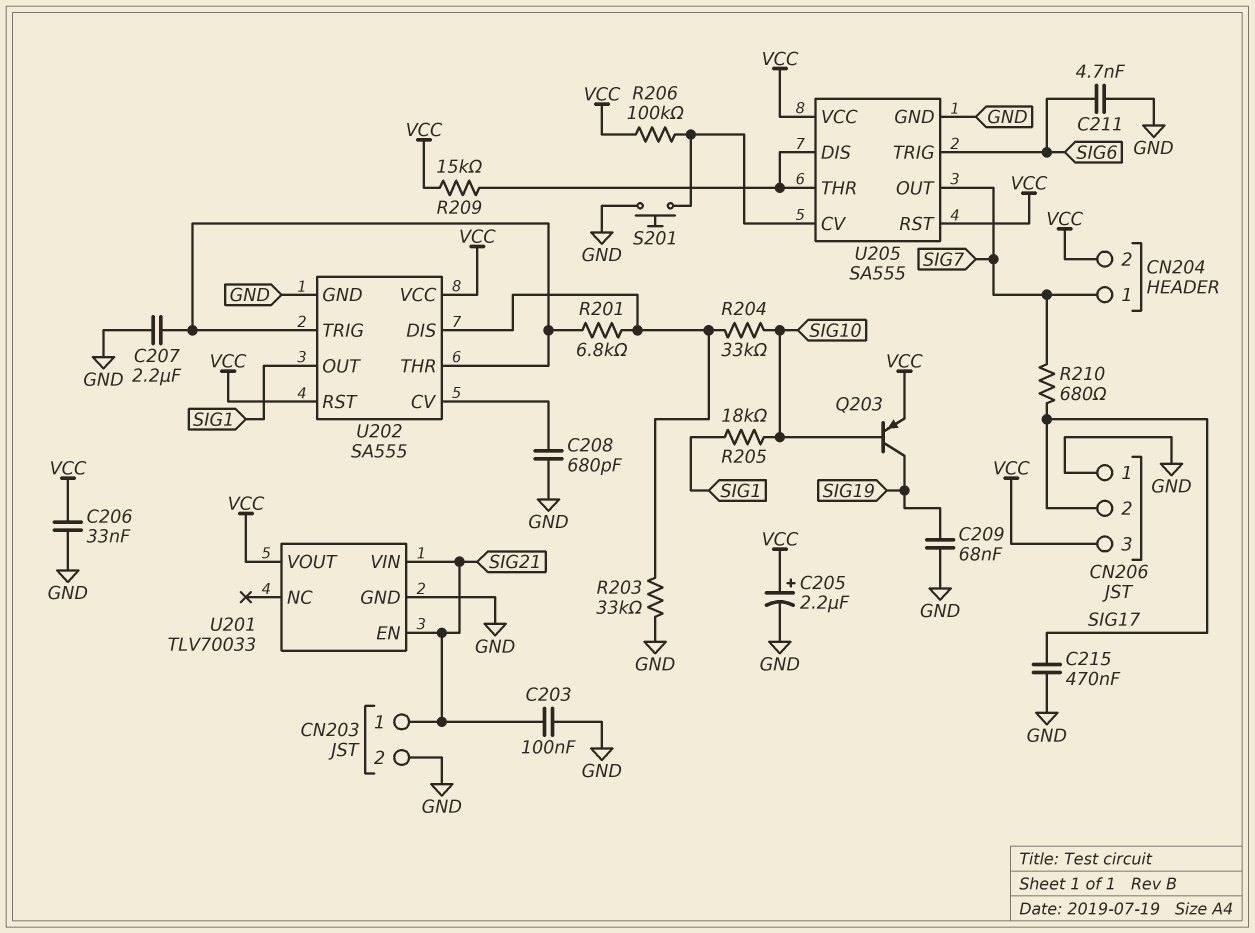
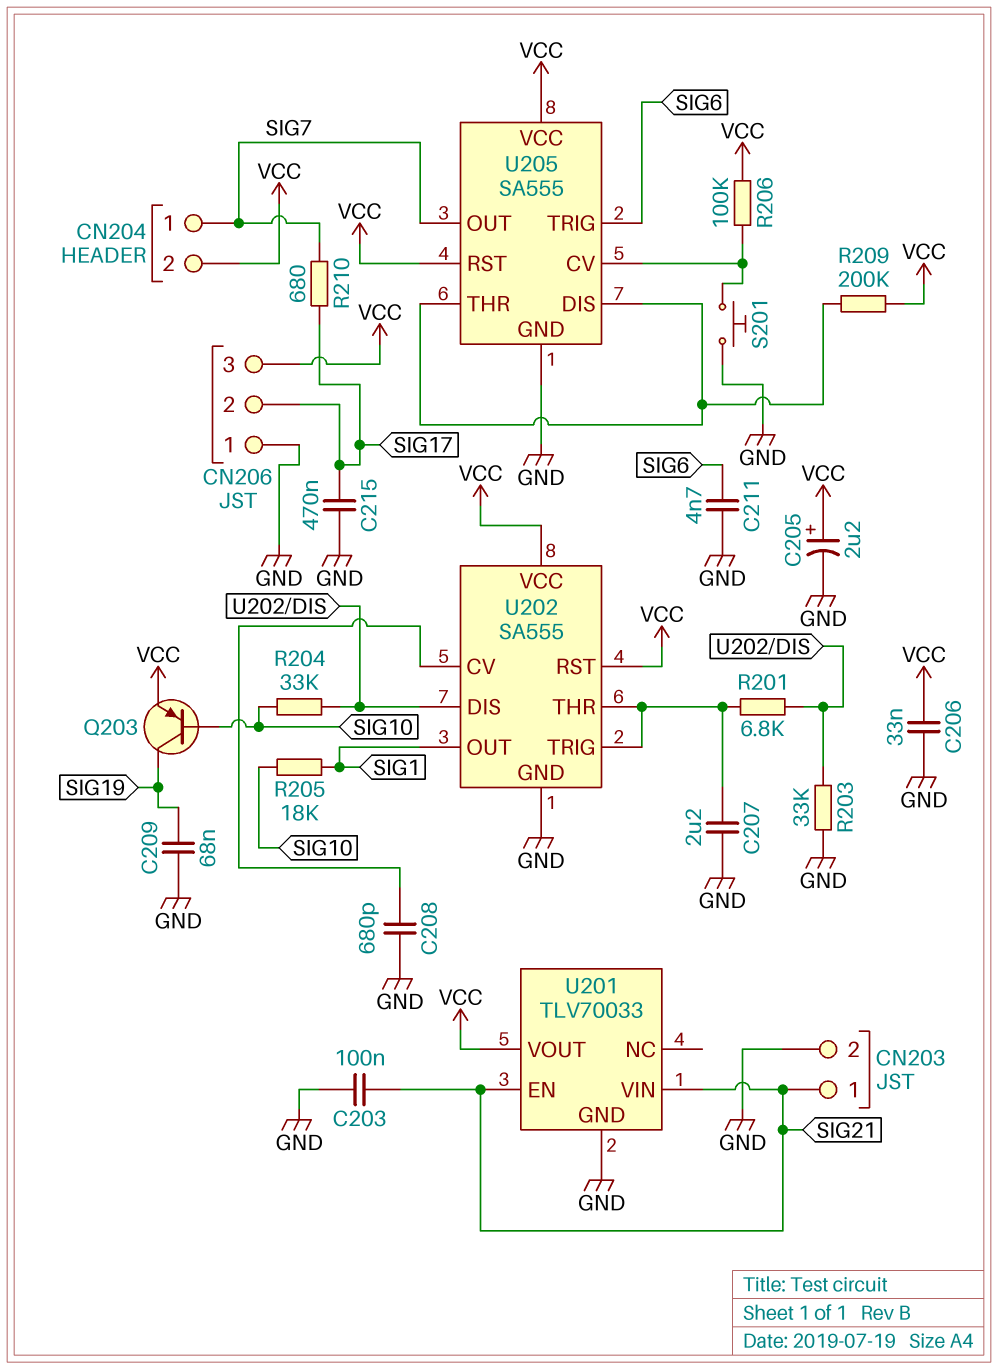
R209: 15k (U205/DIS, VCC) -> 200k (U205/DIS, VCC)

